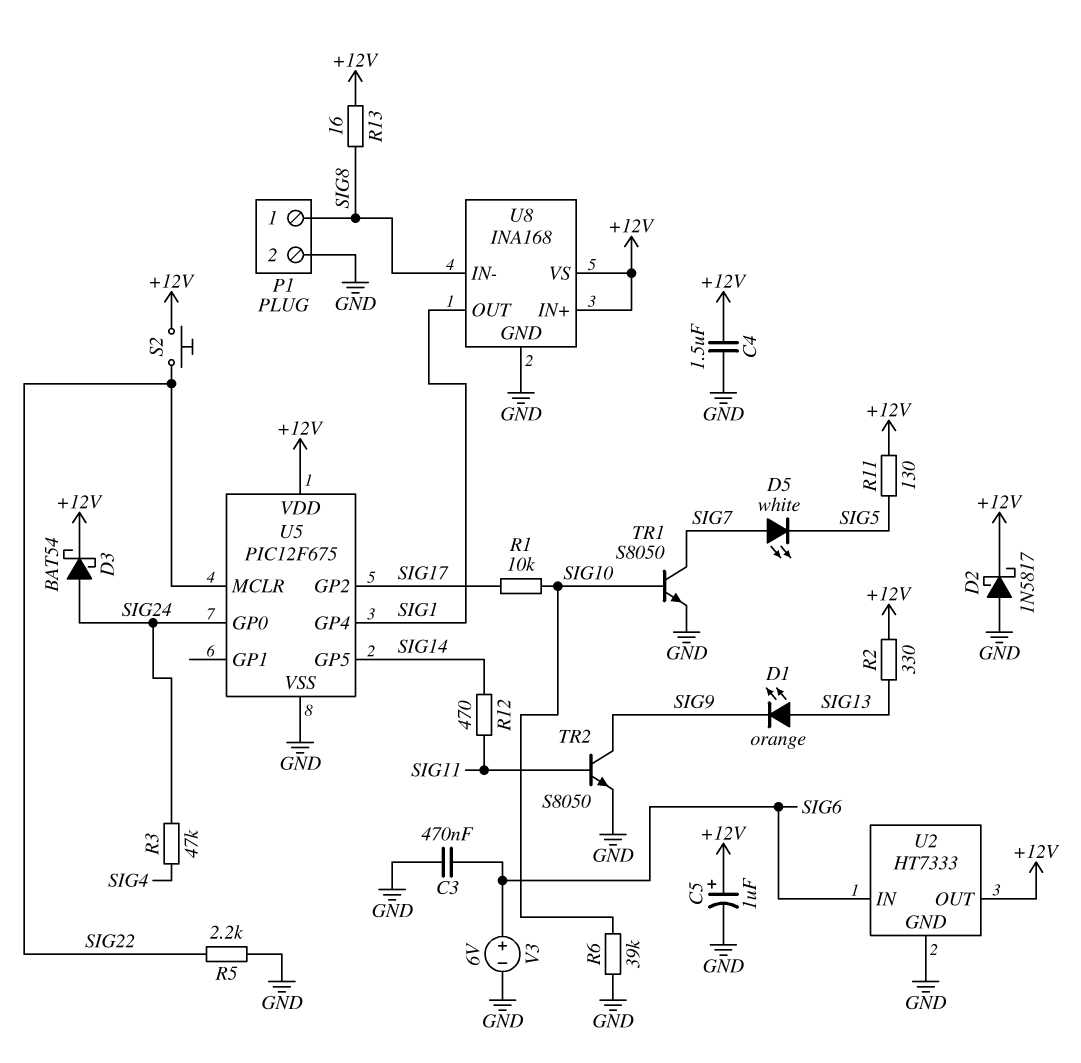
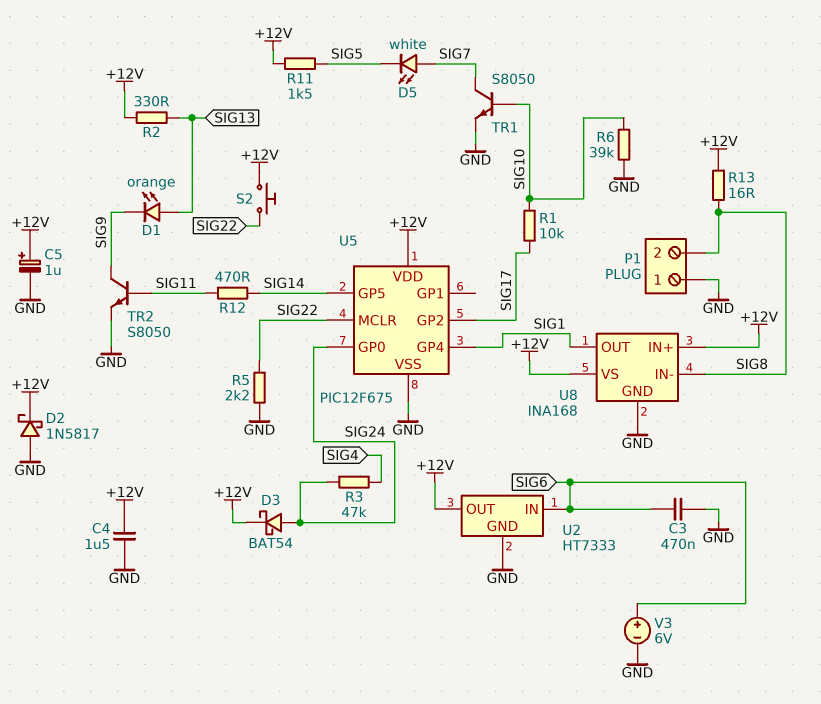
P1 pin 1: SIG8 -> GND
P1 pin 2: GND -> SIG8
R11: 130 (+12V, SIG5) -> 1.5k (+12V, SIG5)

